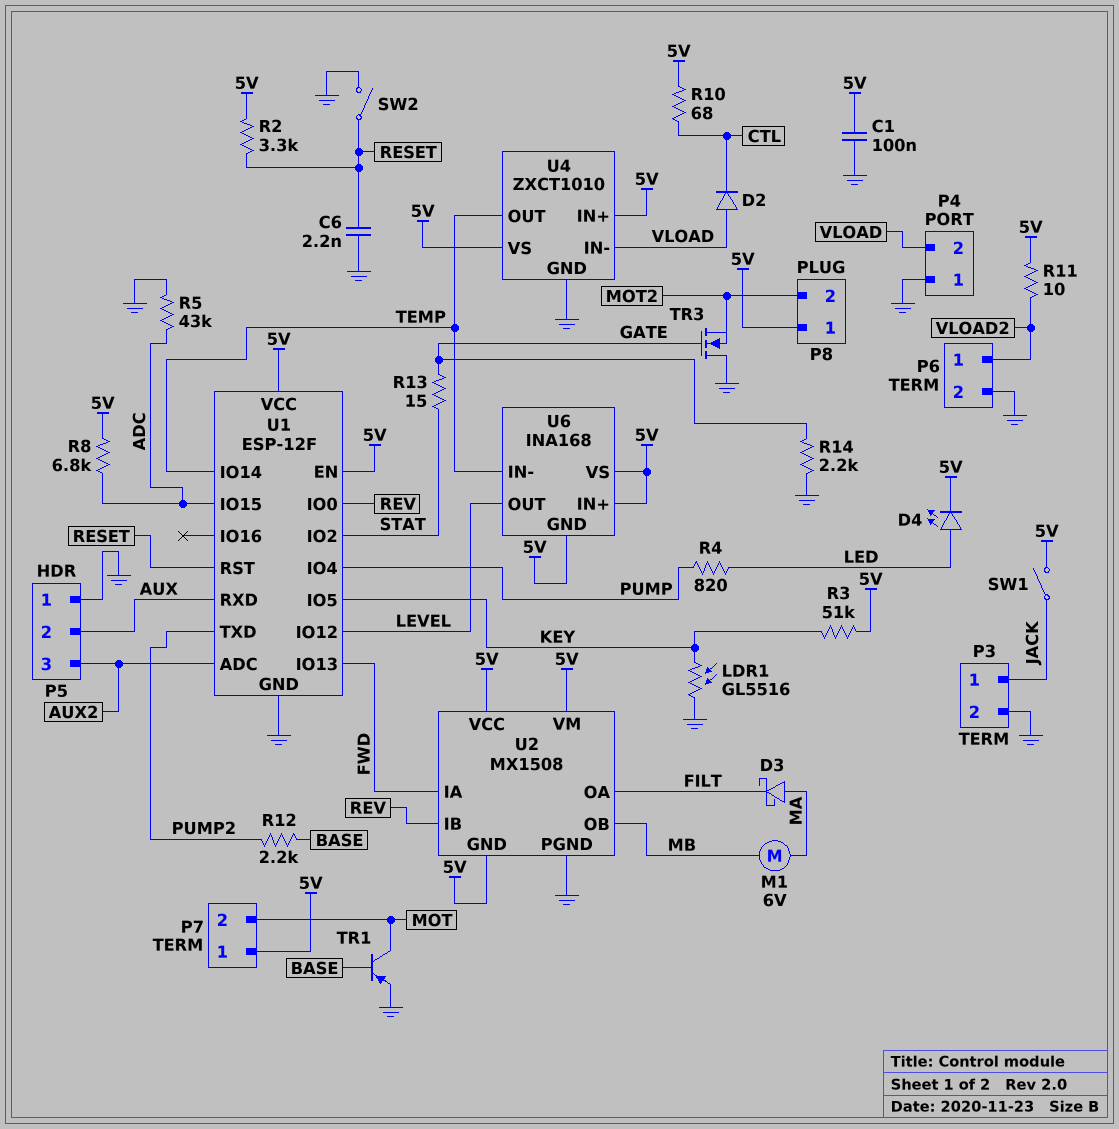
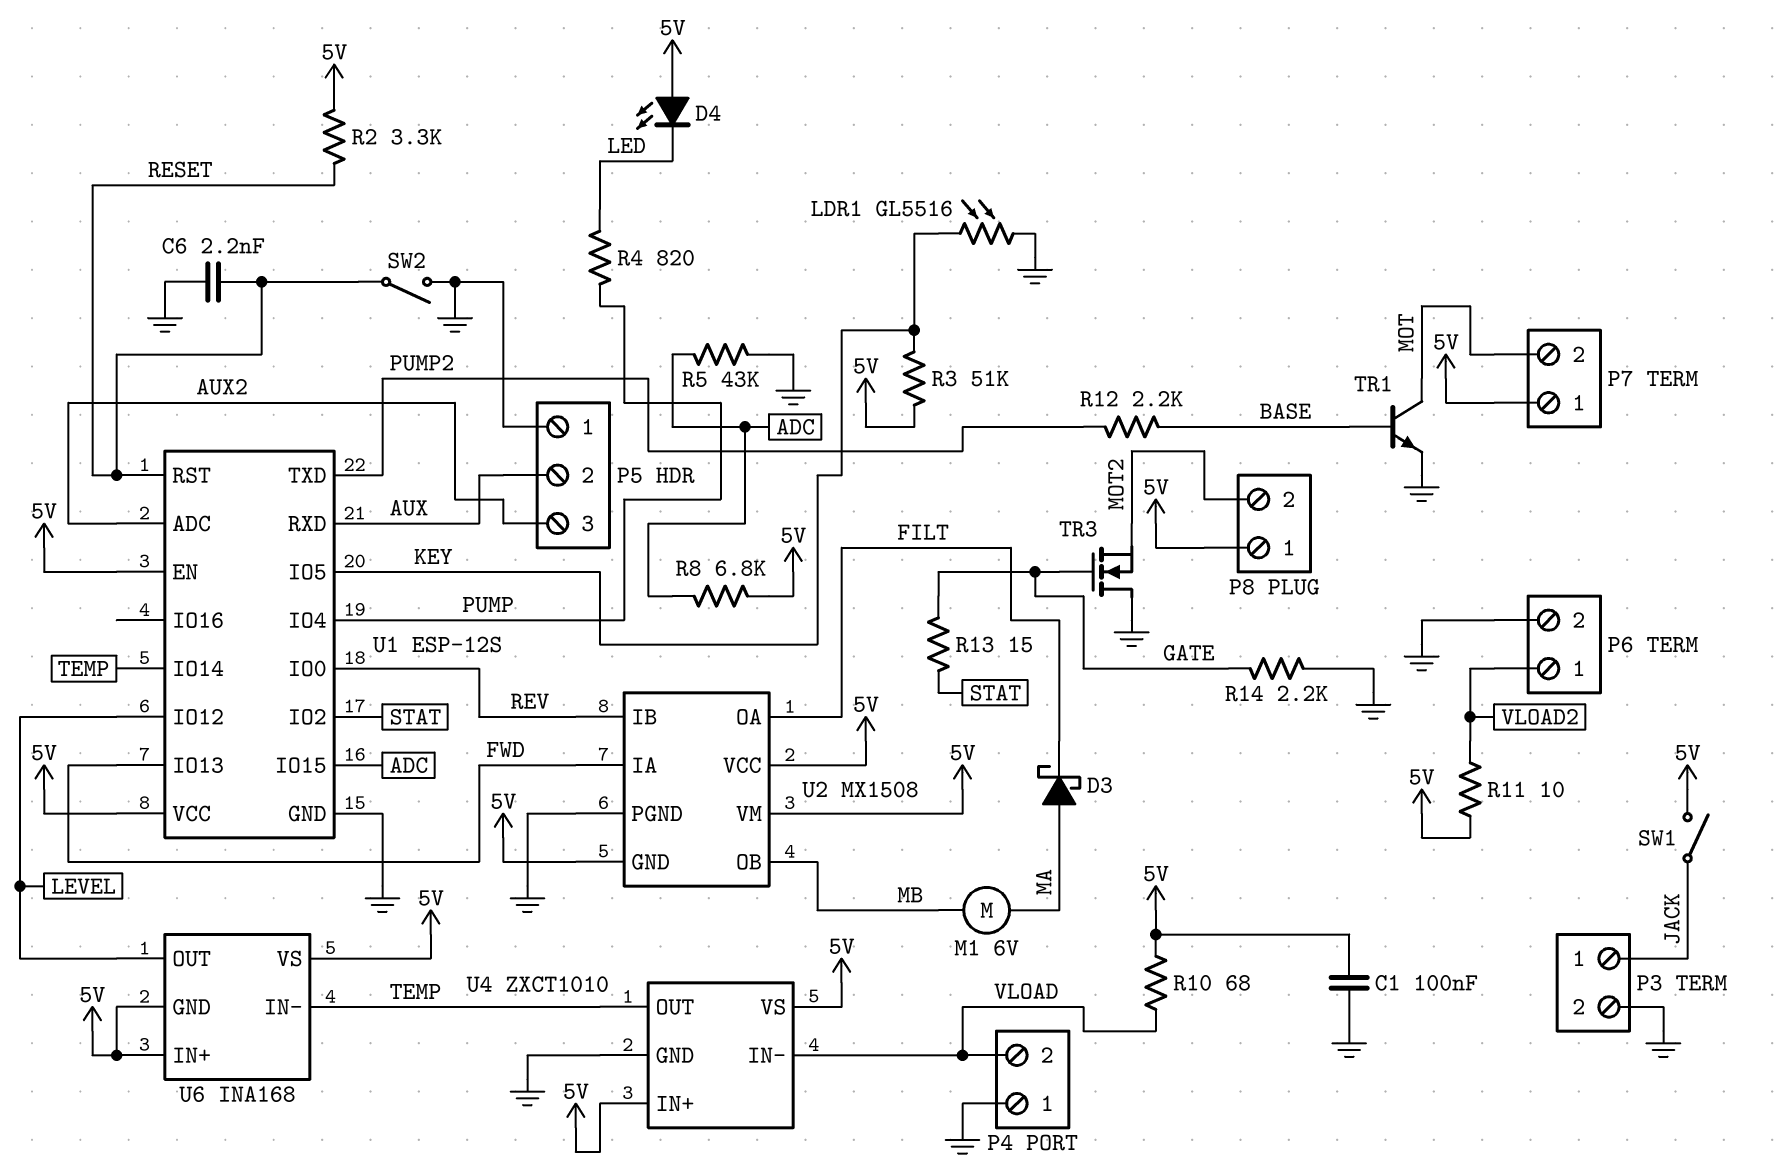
D2: diode (A VLOAD, K CTL) -> none
D4: LED (A LED, K 5V) -> LED (A 5V, K LED)
R10: 68 (5V, CTL) -> 68 (5V, VLOAD)
TR1: PNP (B BASE, C MOT, E GND) -> NPN (B BASE, C MOT, E GND)
U1: ESP-12F -> ESP-12S

